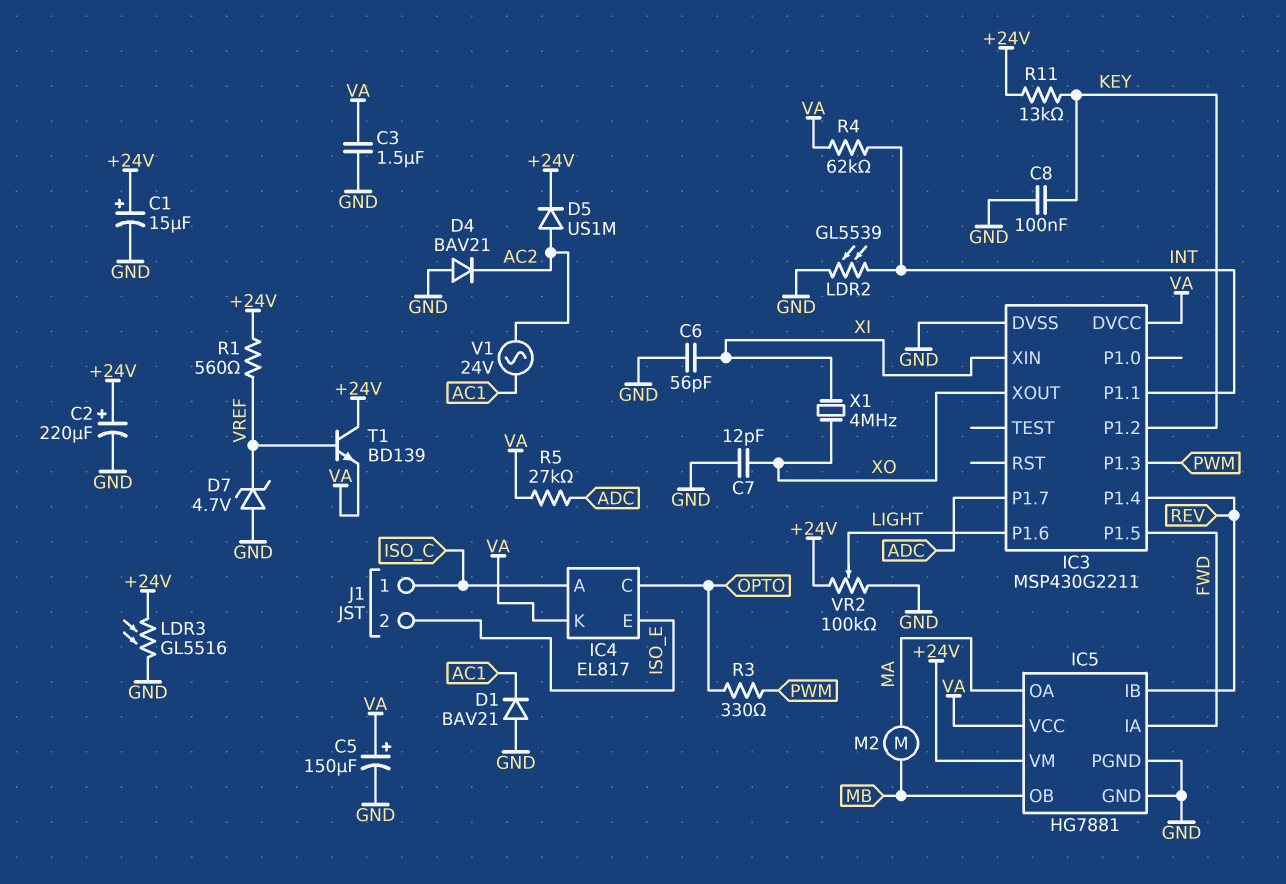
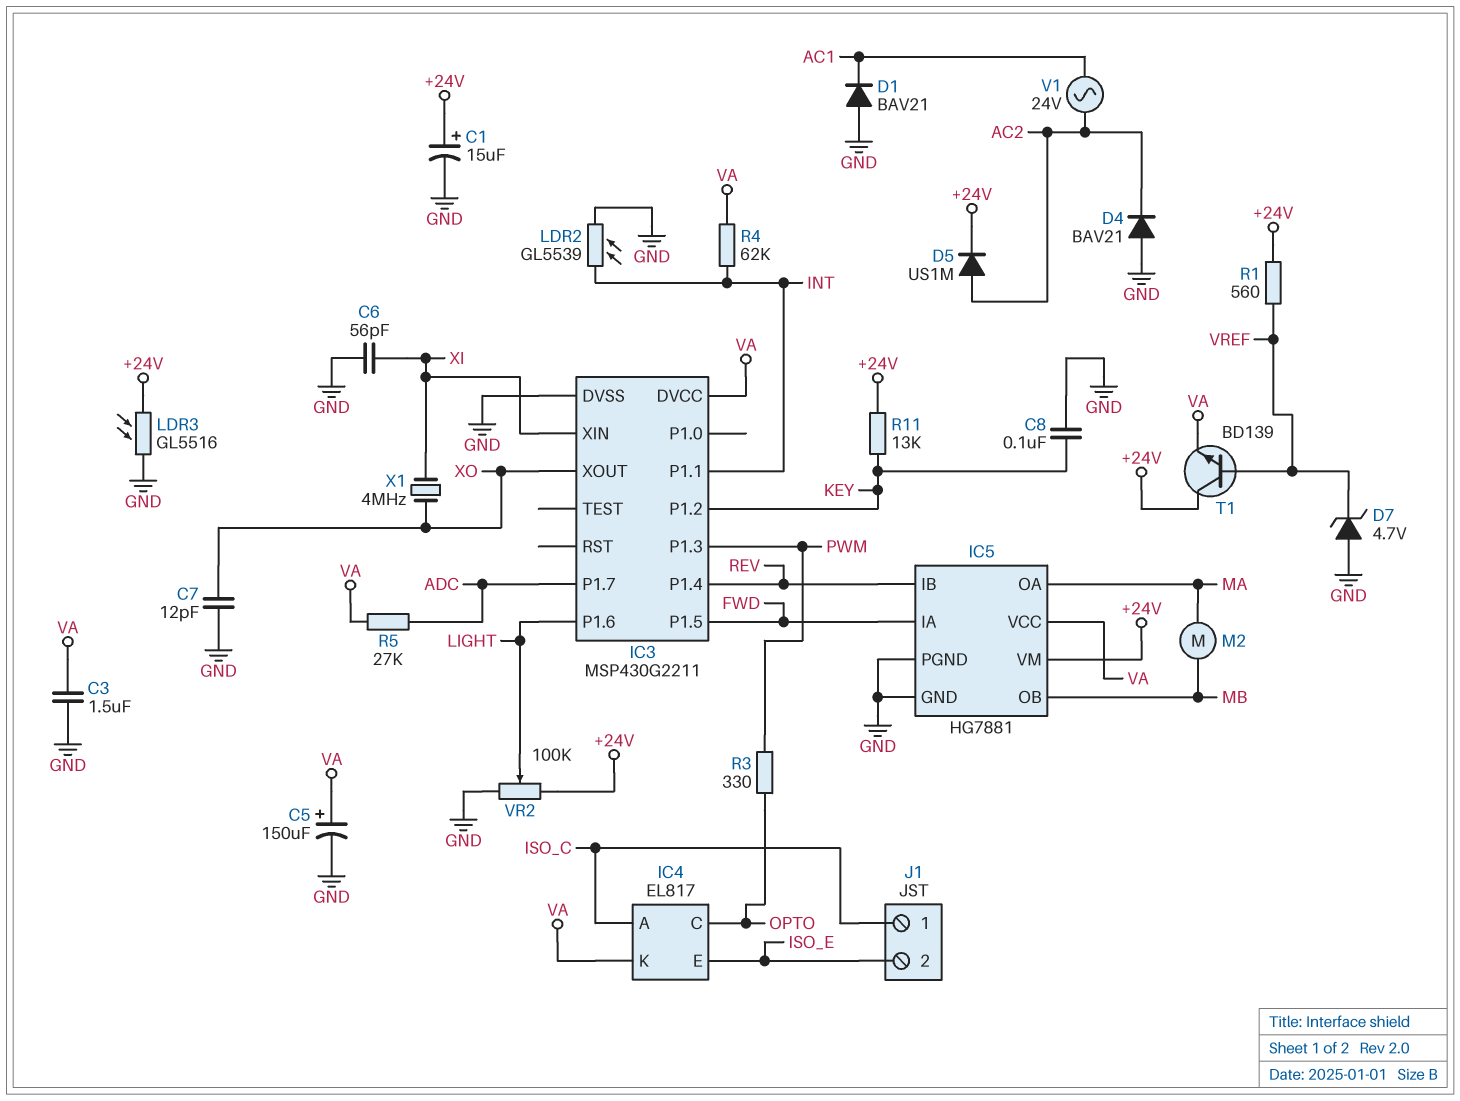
C2: 220uF (plus +24V, minus GND) -> none

